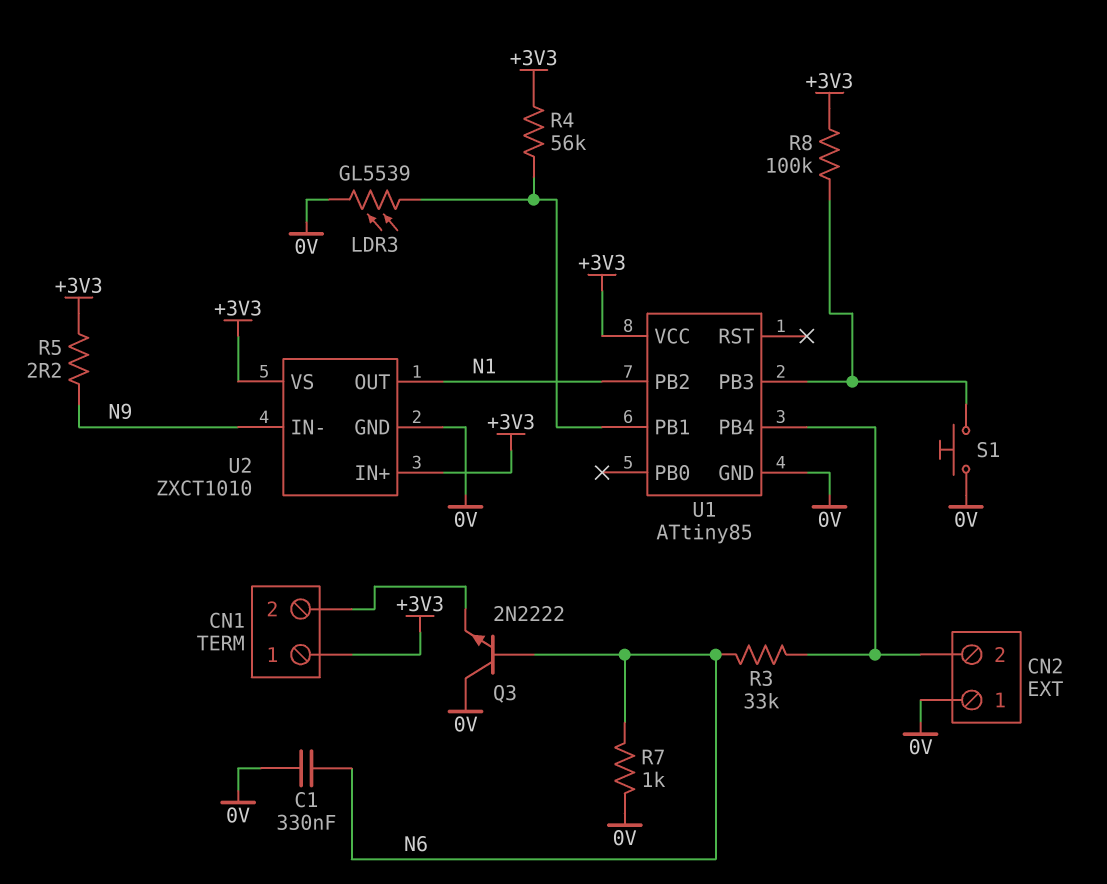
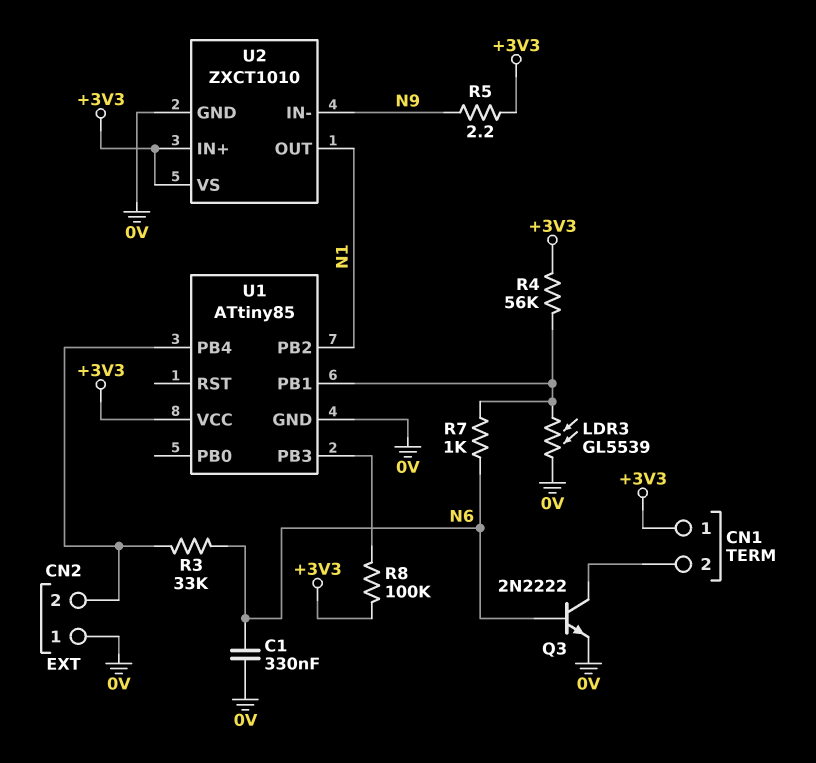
Q3: NPN 2N2222 (B N6, C 0V, E CN1/2) -> NPN 2N2222 (B N6, C CN1/2, E 0V)
R7: 1k (0V, N6) -> 1k (N6, U1/PB1)
S1: button (0V, U1/PB3) -> none

